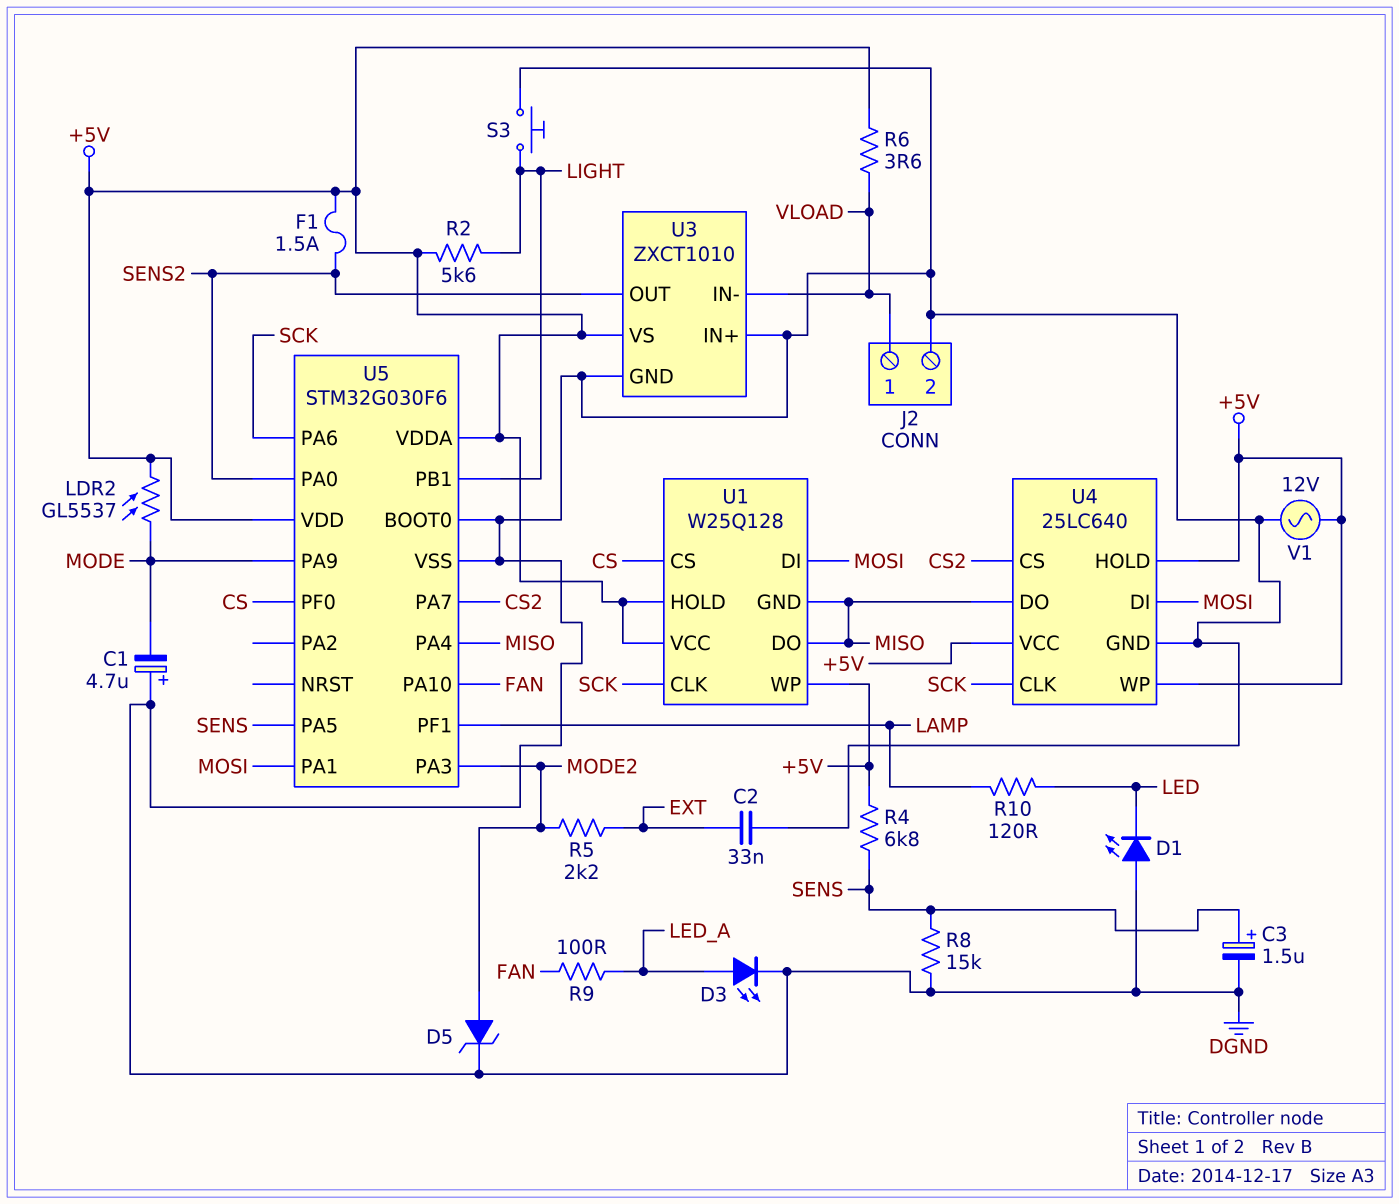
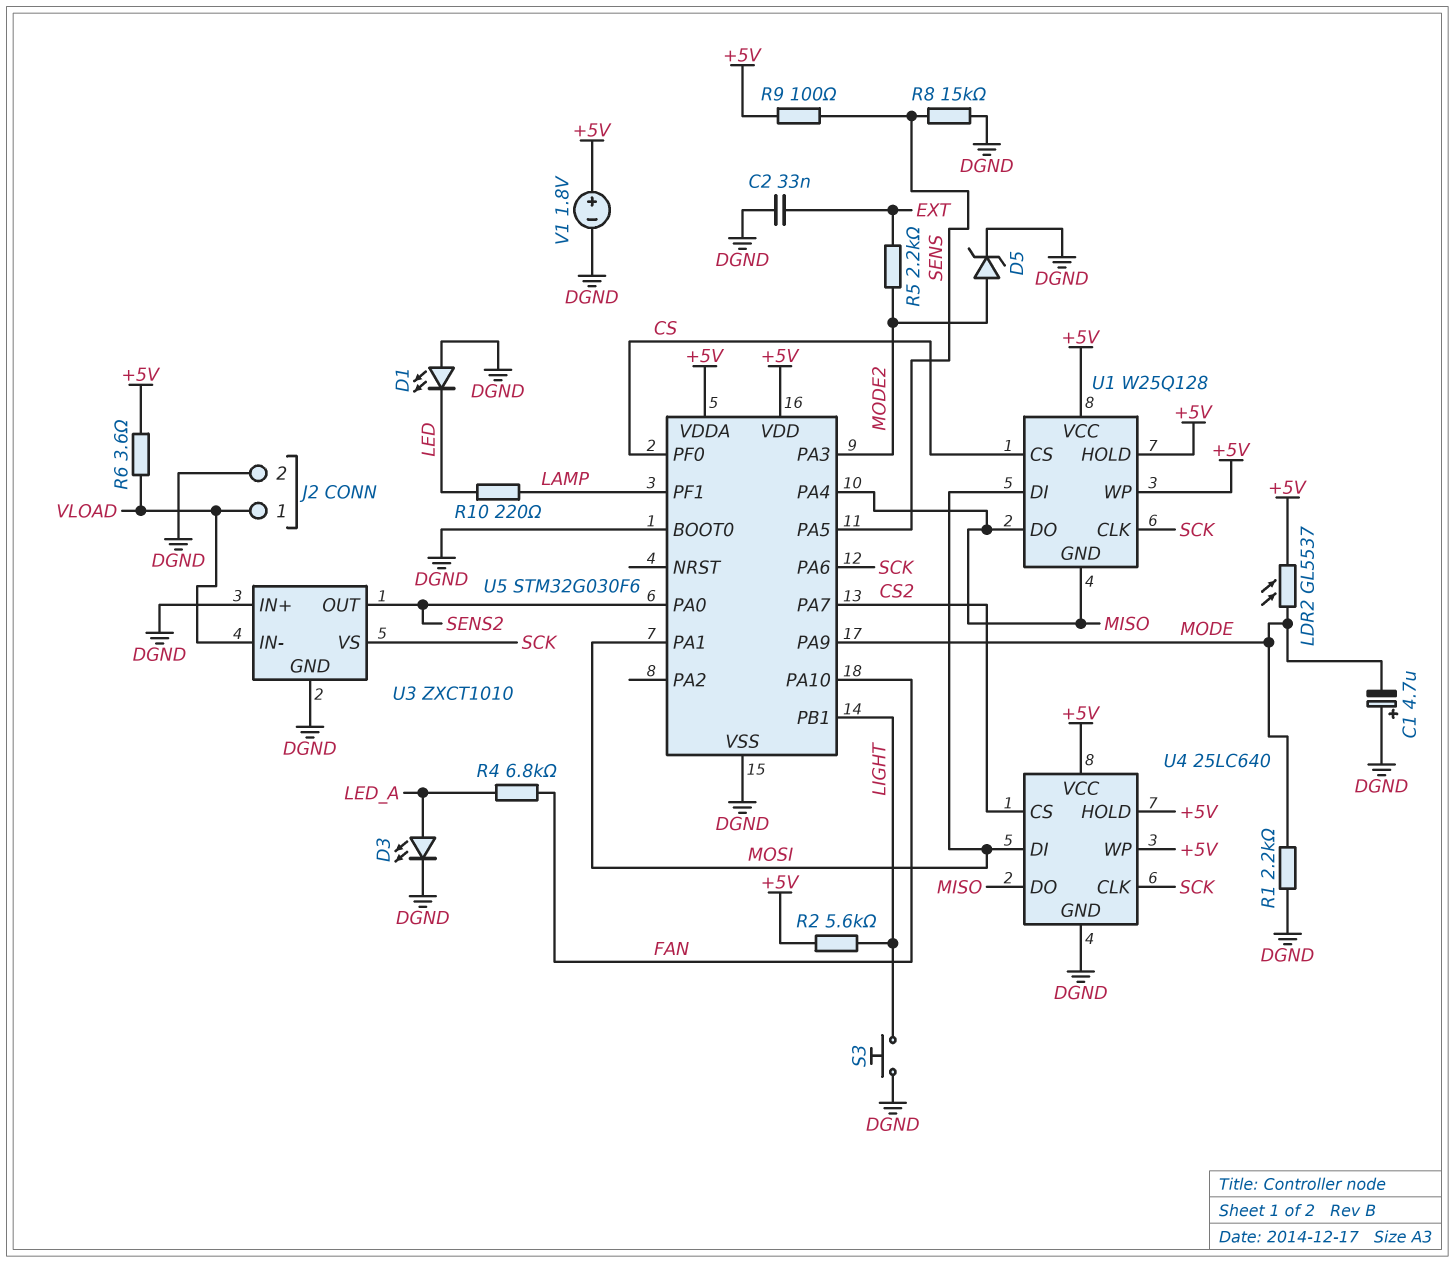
C3: 1.5uF (plus SENS, minus DGND) -> none
F1: 1.5A (+5V, SENS2) -> none
R1: none -> 2.2k (DGND, MODE)
R4: 6.8k (+5V, SENS) -> 6.8k (FAN, LED_A)
R9: 100 (FAN, LED_A) -> 100 (+5V, SENS)
R10: 120 (LAMP, LED) -> 220 (LAMP, LED)
U3 pin VS: +5V -> SCK
V1: AC 12V (+5V, DGND) -> 1.8V (plus +5V, minus DGND)

